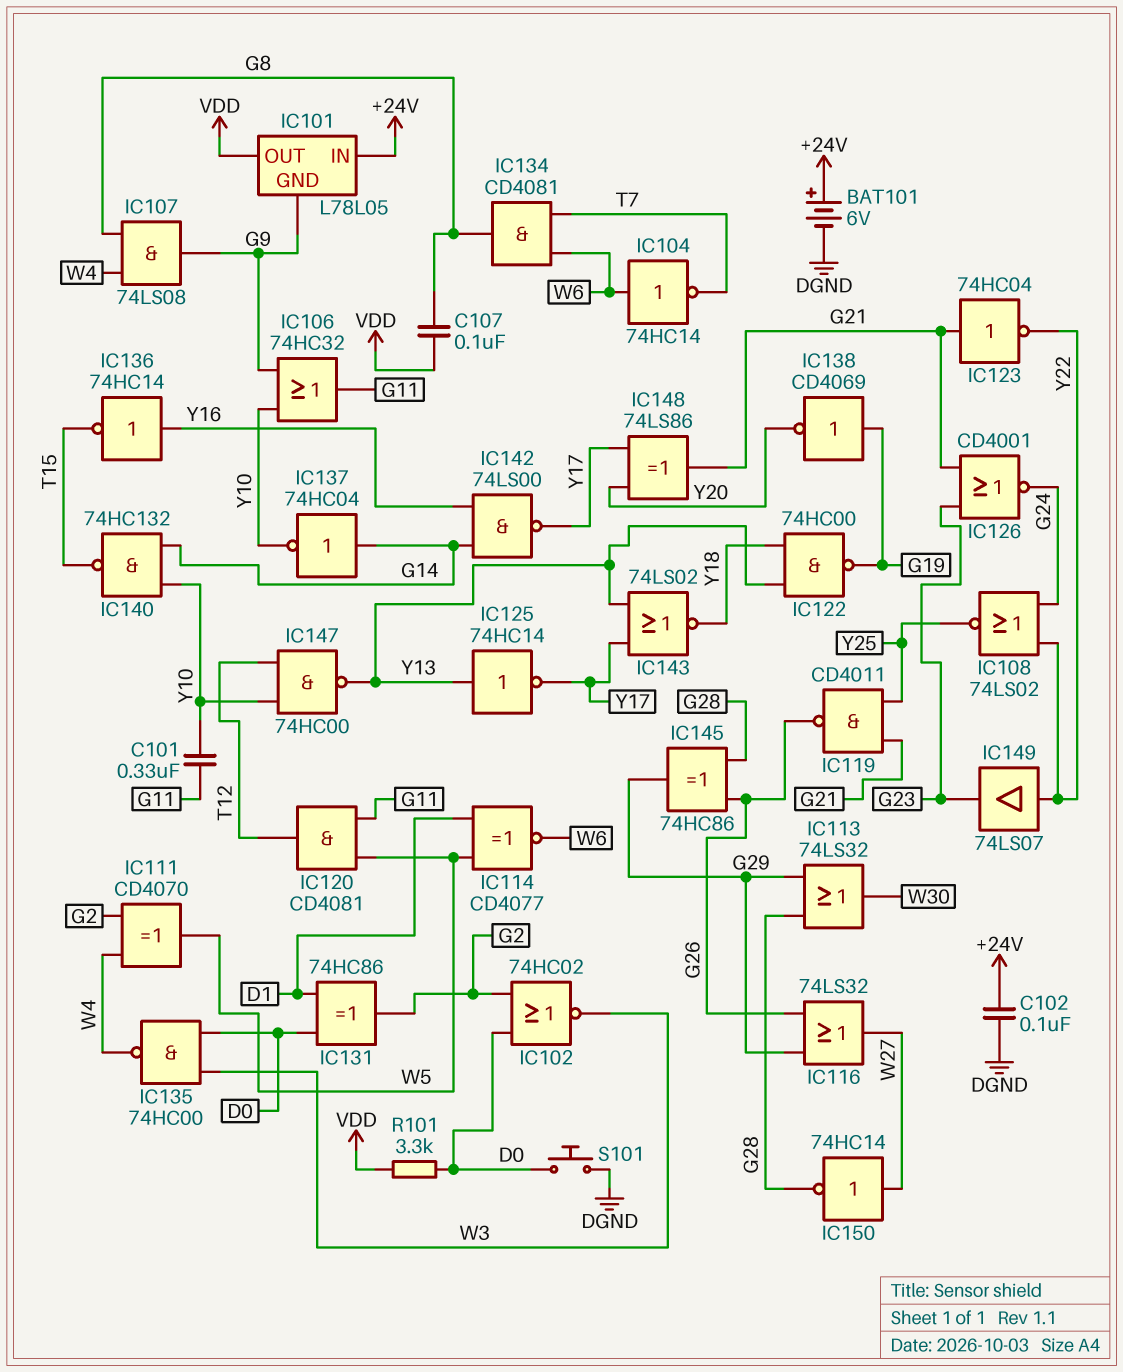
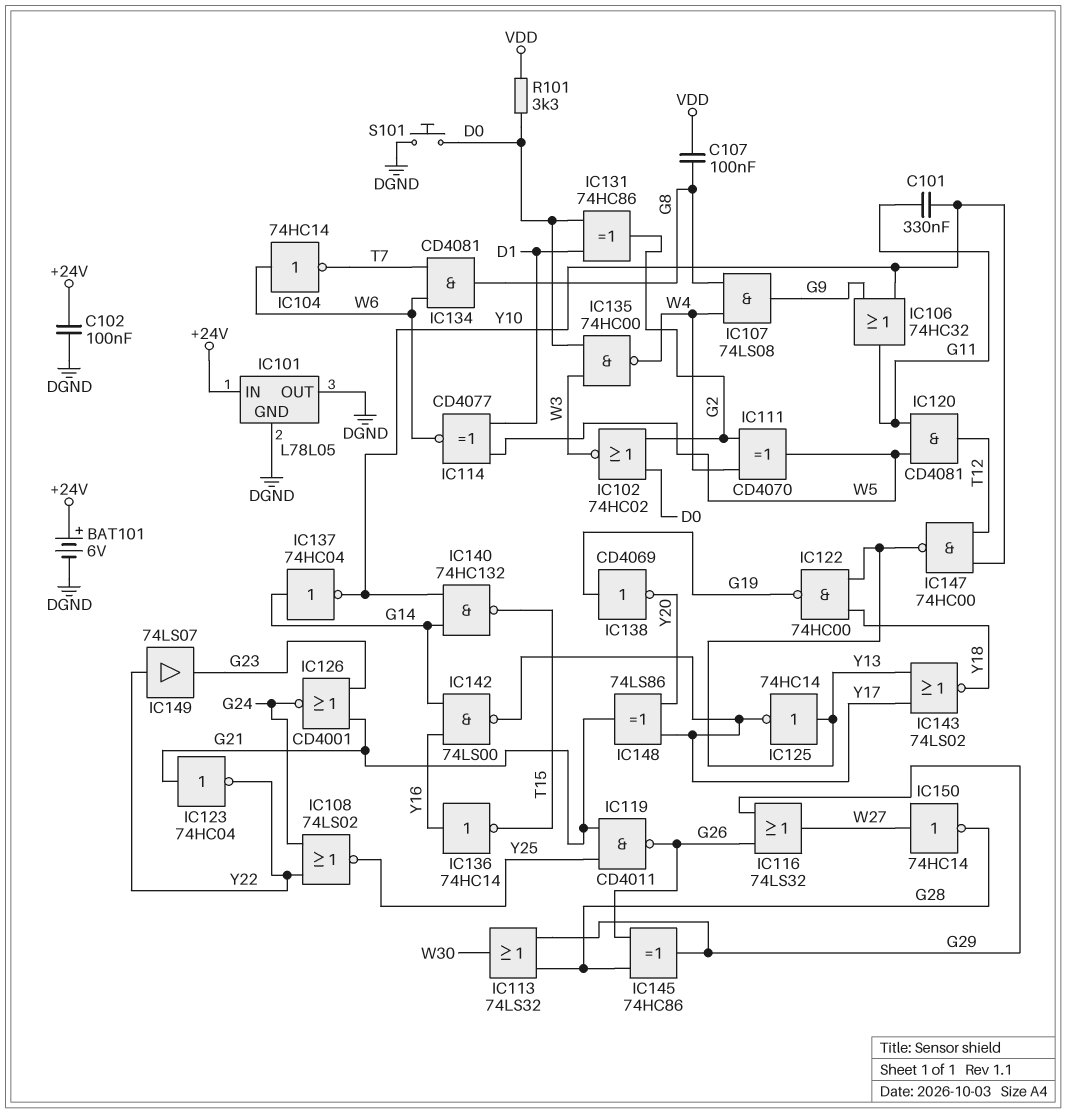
IC101 pin GND: G9 -> DGND
IC101 pin OUT: VDD -> DGND

